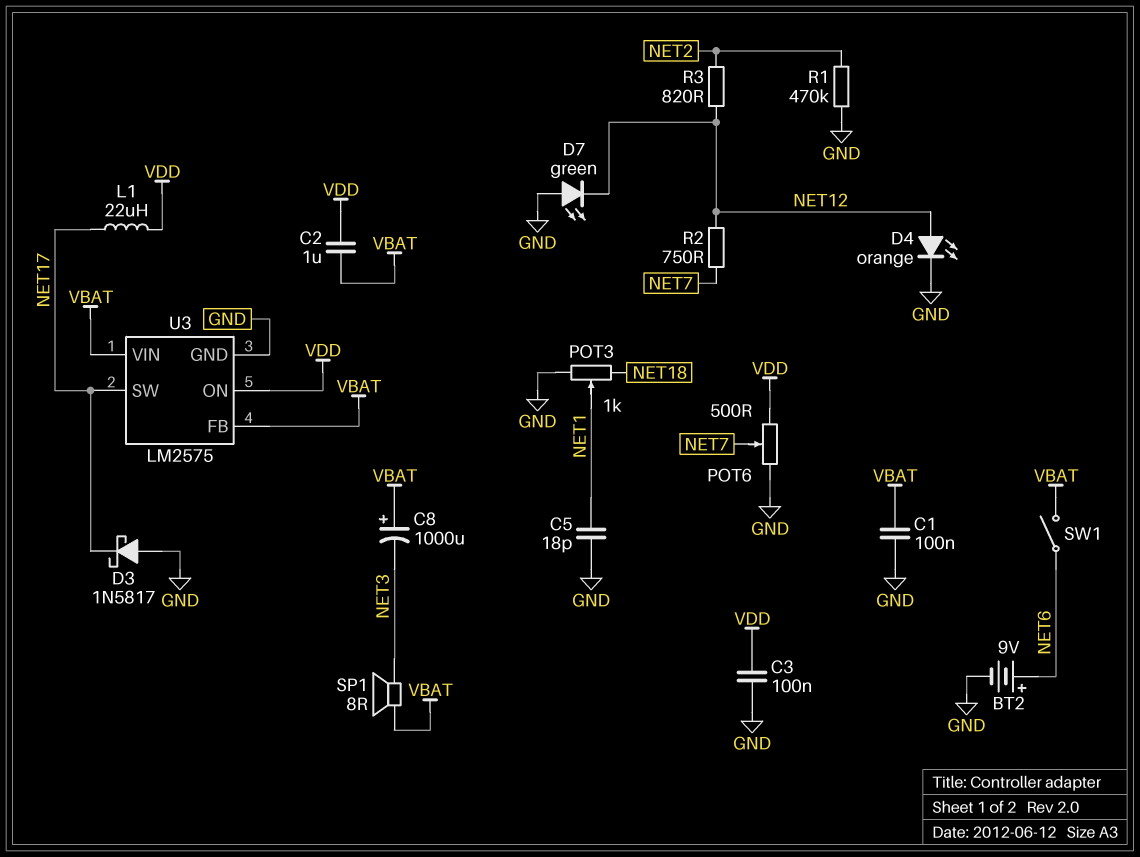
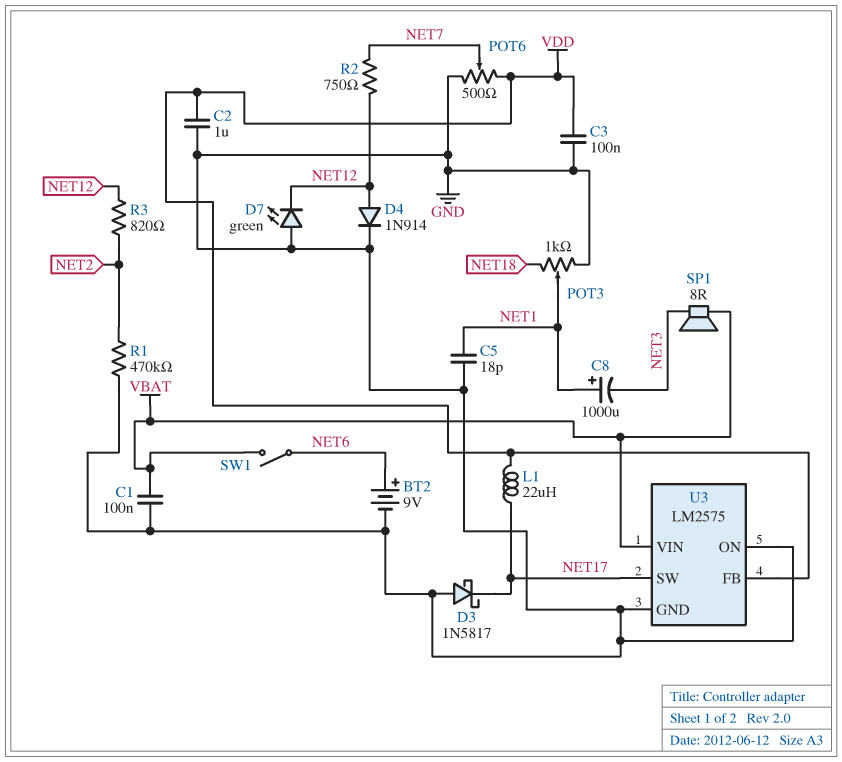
C2: 1uF (VBAT, VDD) -> 1uF (GND, VDD)
C8: 1000uF (plus VBAT, minus NET3) -> 1000uF (plus NET1, minus NET3)
D4: LED orange (A NET12, K GND) -> diode 1N914 (A NET12, K GND)
U3 pin FB: VBAT -> VDD
U3 pin ON: VDD -> GND

